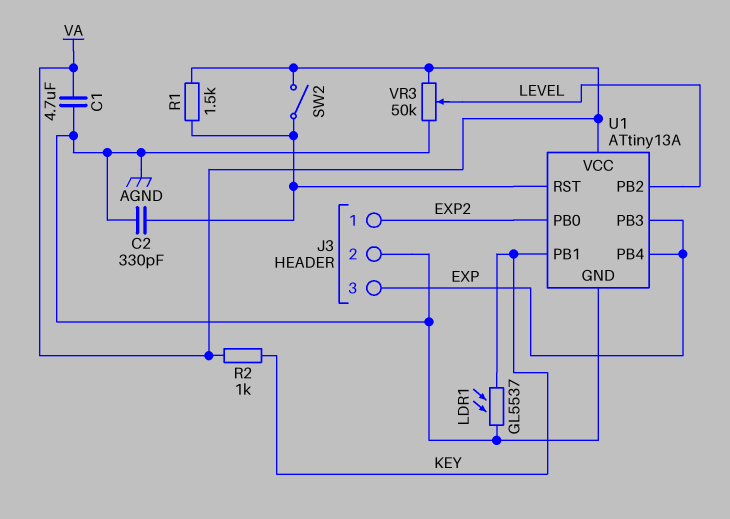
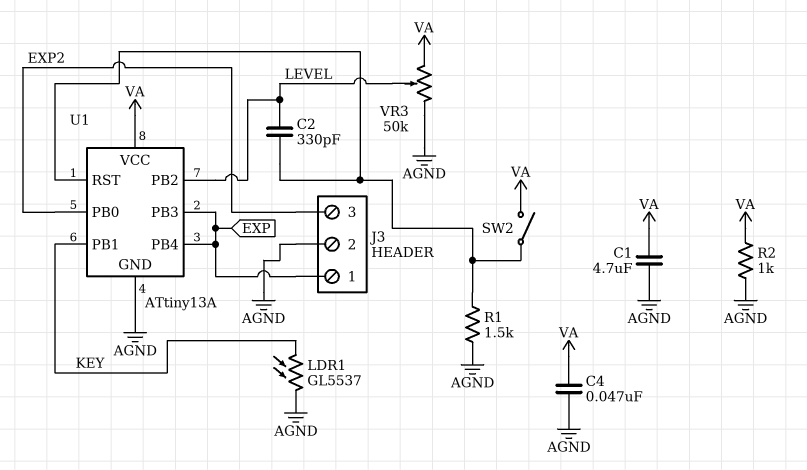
C2: 330pF (AGND, U1/RST) -> 330pF (LEVEL, U1/RST)
C4: none -> 47nF (AGND, VA)
J3 pin 1: EXP2 -> EXP
J3 pin 3: EXP -> EXP2
R1: 1.5k (U1/RST, VA) -> 1.5k (AGND, U1/RST)
R2: 1k (KEY, VA) -> 1k (AGND, VA)

